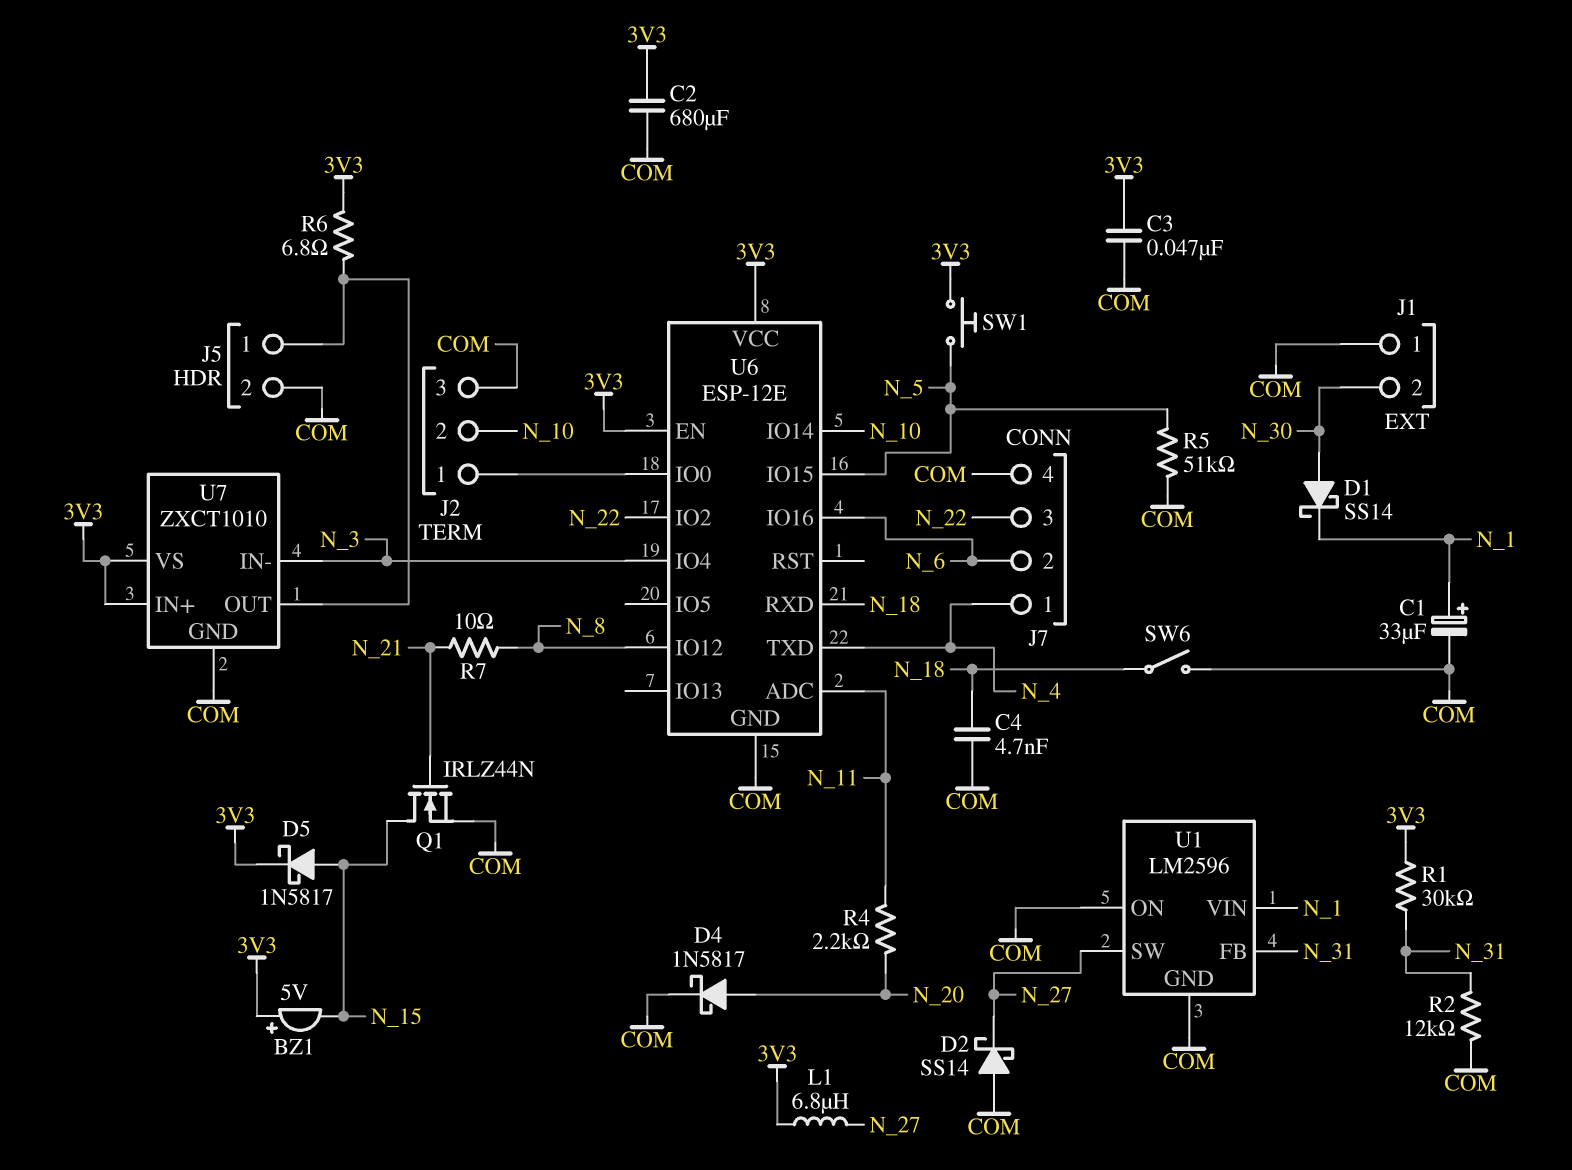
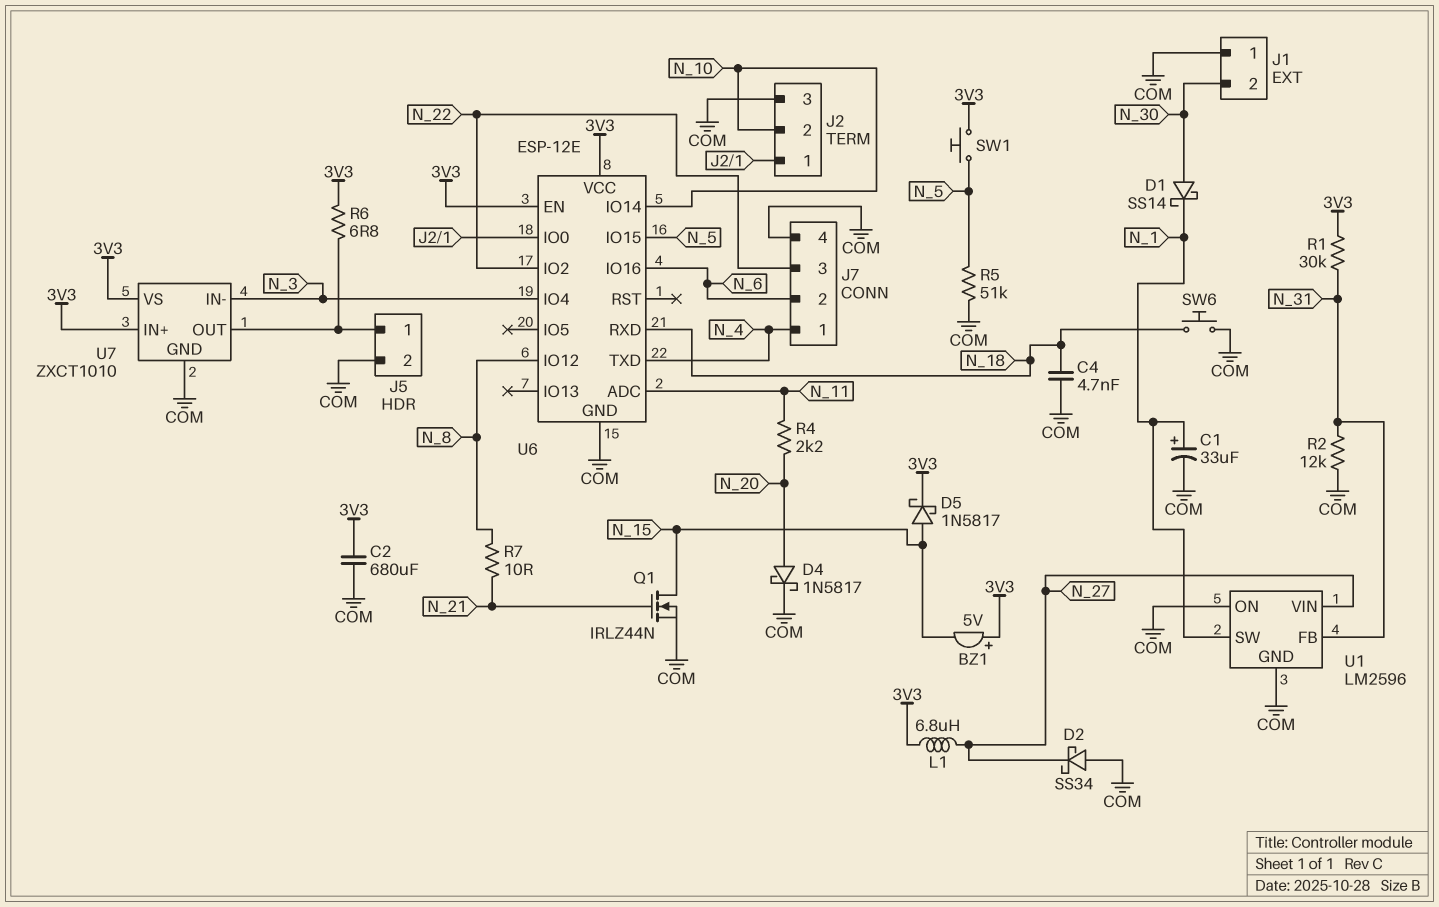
C3: 47nF (3V3, COM) -> none
D2: schottky SS14 (A COM, K N_27) -> schottky SS34 (A COM, K N_27)
SW6: switch (COM, N_18) -> button (COM, N_18)
U1 pin SW: N_27 -> N_1
U1 pin VIN: N_1 -> N_27

